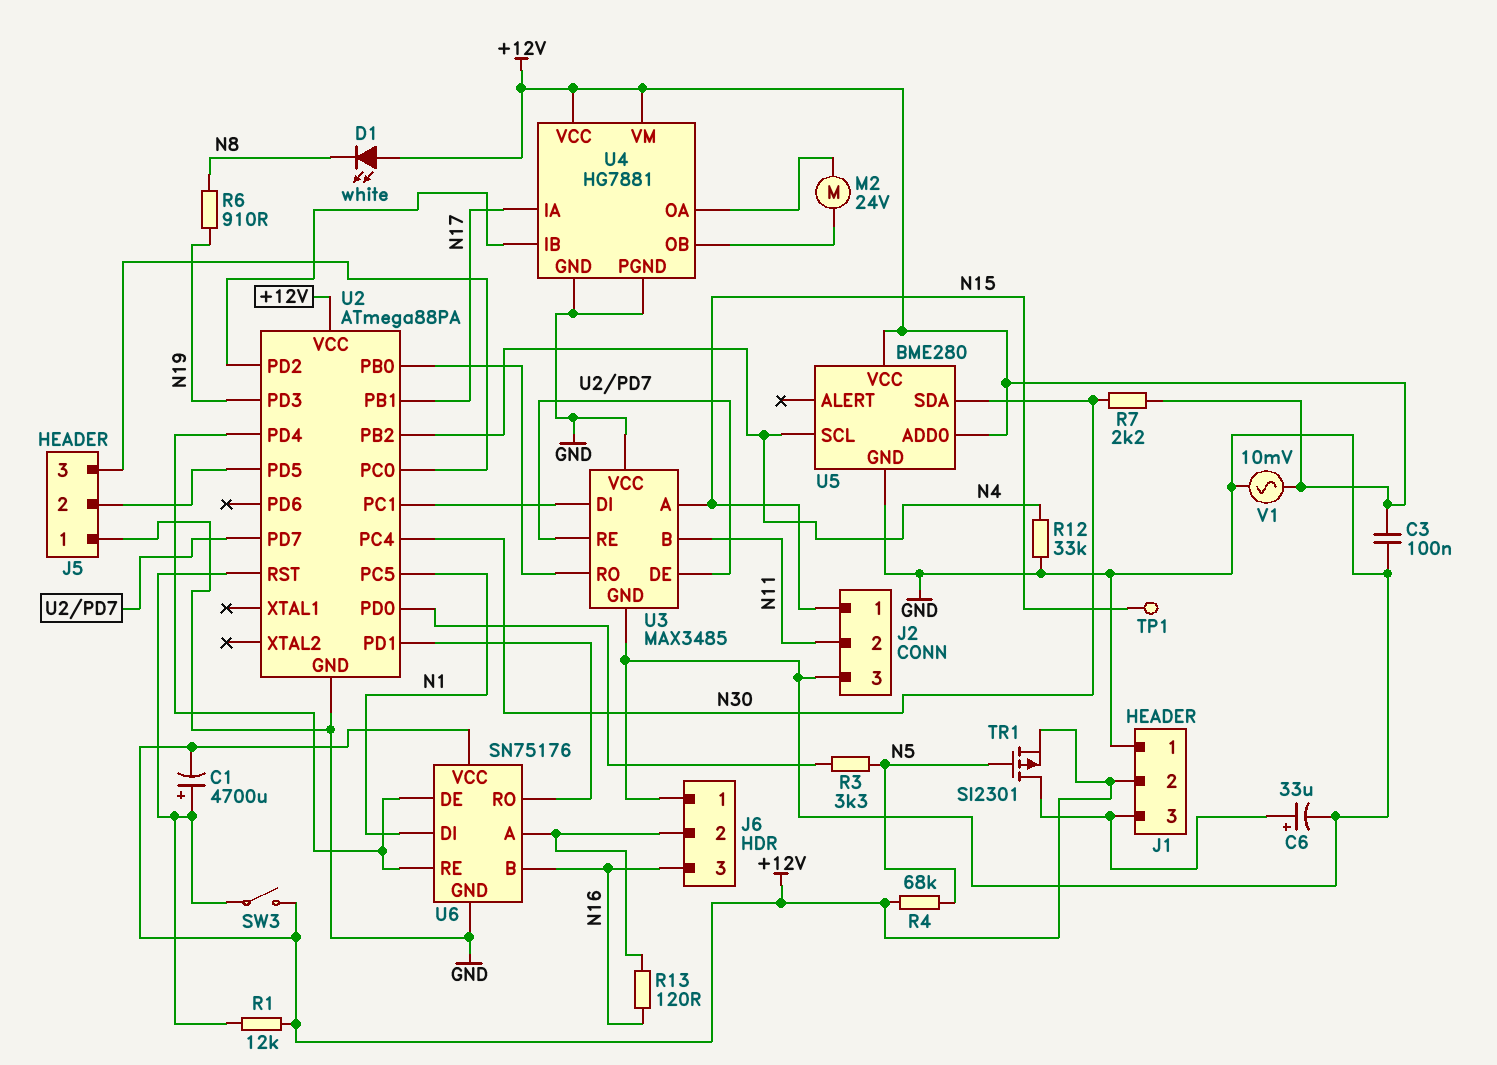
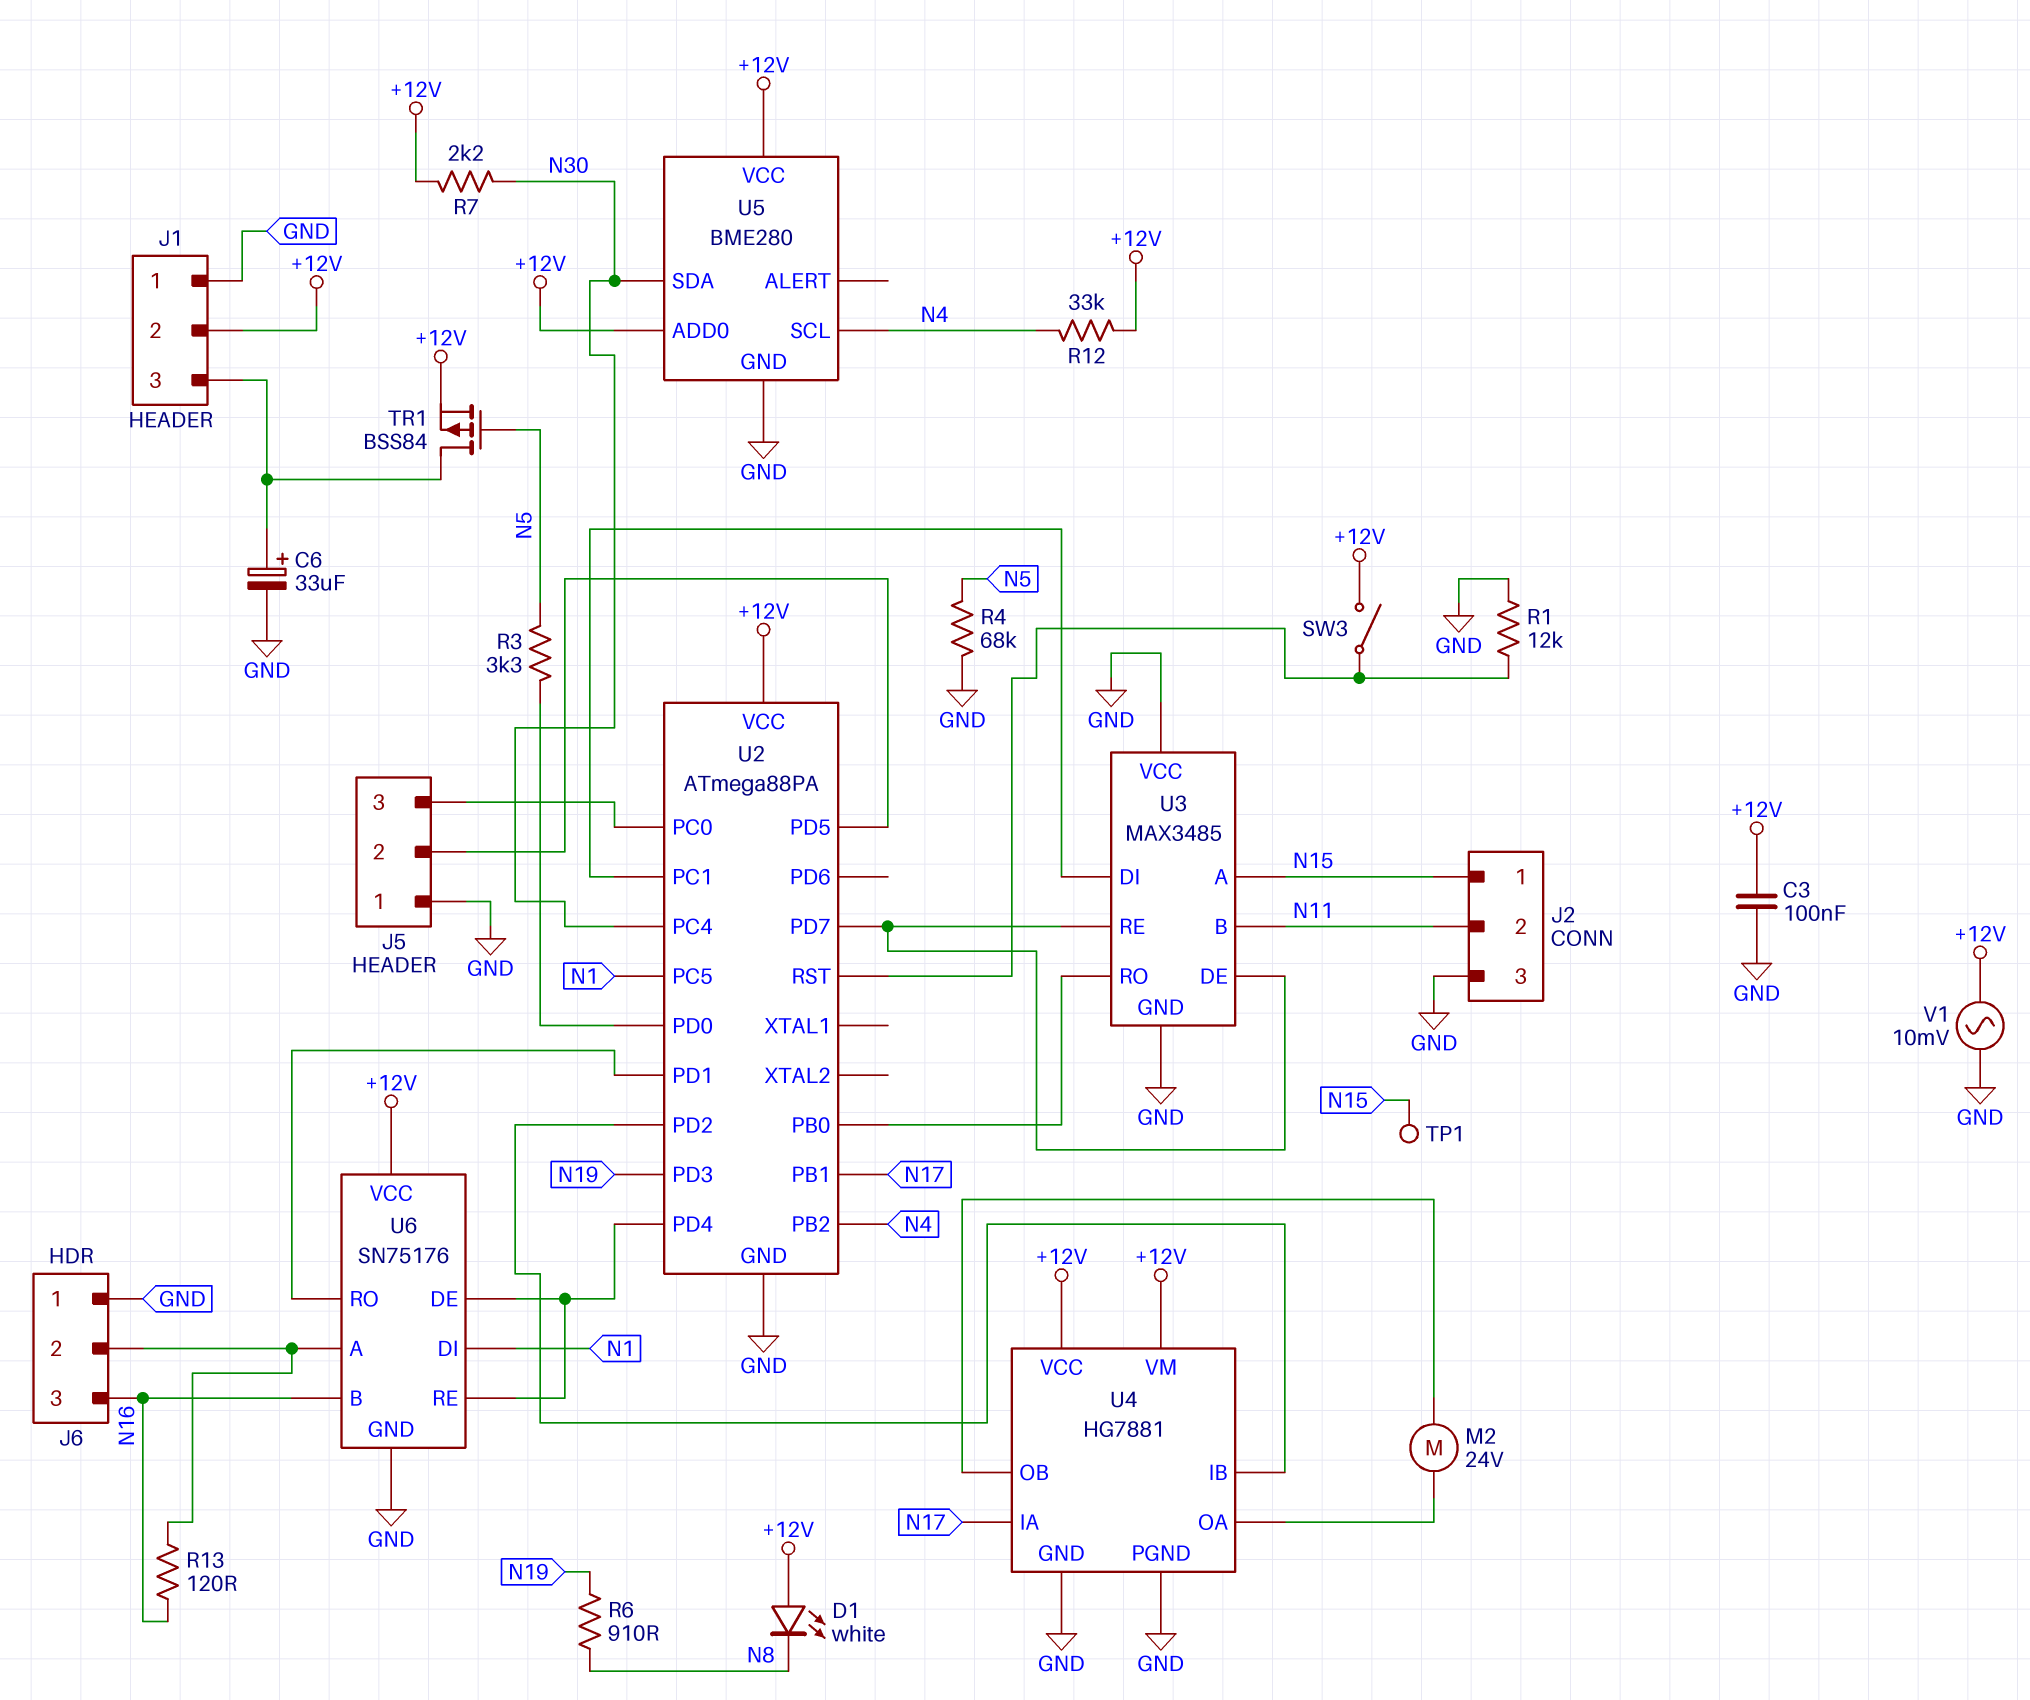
C1: 4700uF (plus U2/RST, minus +12V) -> none
R1: 12k (+12V, U2/RST) -> 12k (GND, U2/RST)
R4: 68k (+12V, N5) -> 68k (GND, N5)
R12: 33k (GND, N4) -> 33k (+12V, N4)
TR1: PMOS SI2301 (G N5, D J1/3, S +12V) -> PMOS BSS84 (G N5, D J1/3, S +12V)

